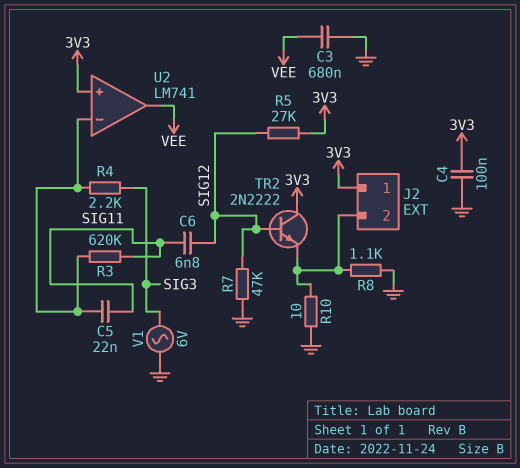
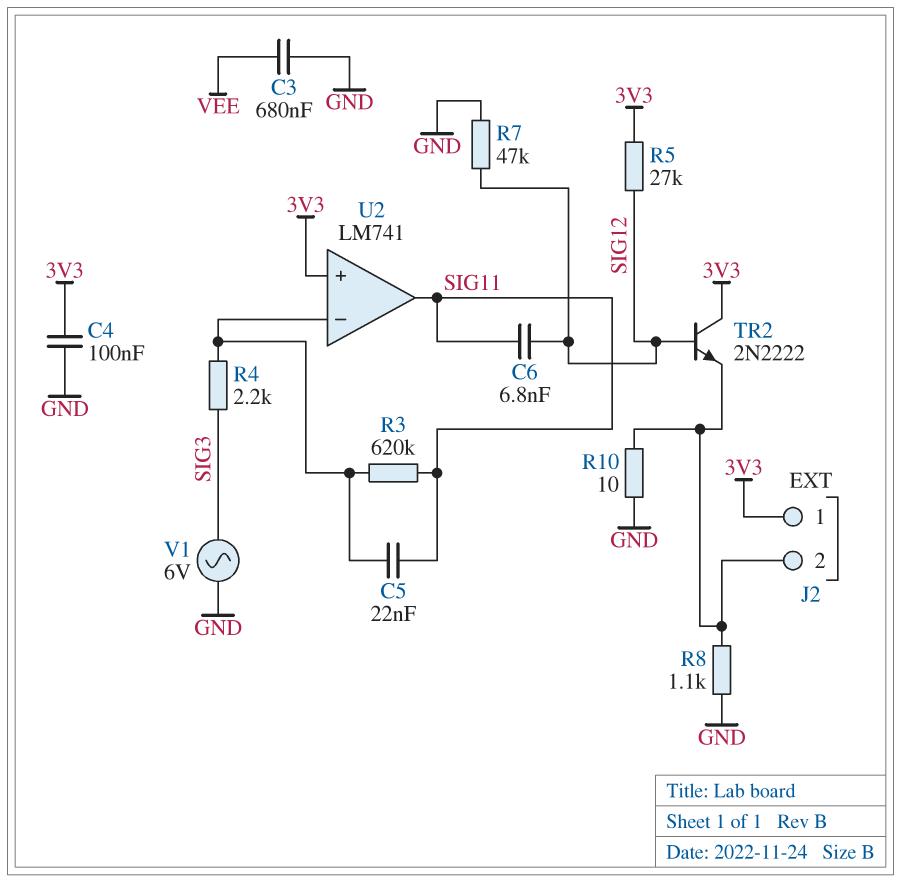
U2 pin out: VEE -> SIG11

